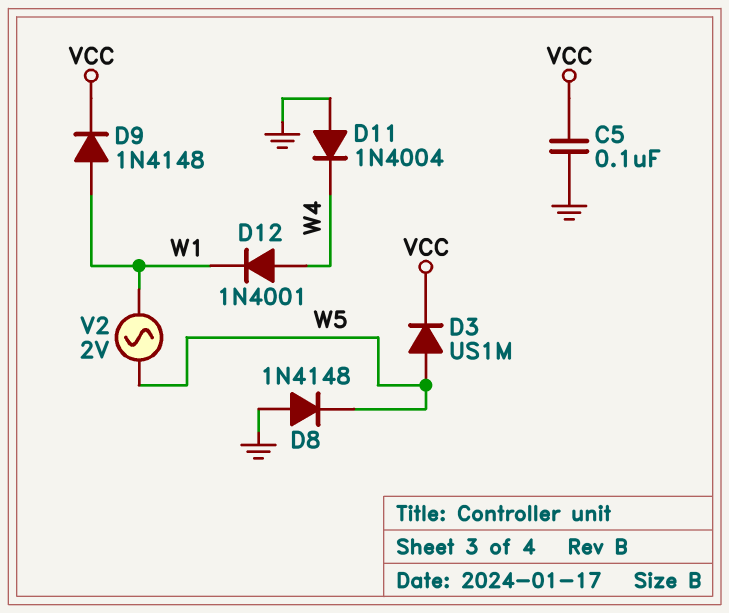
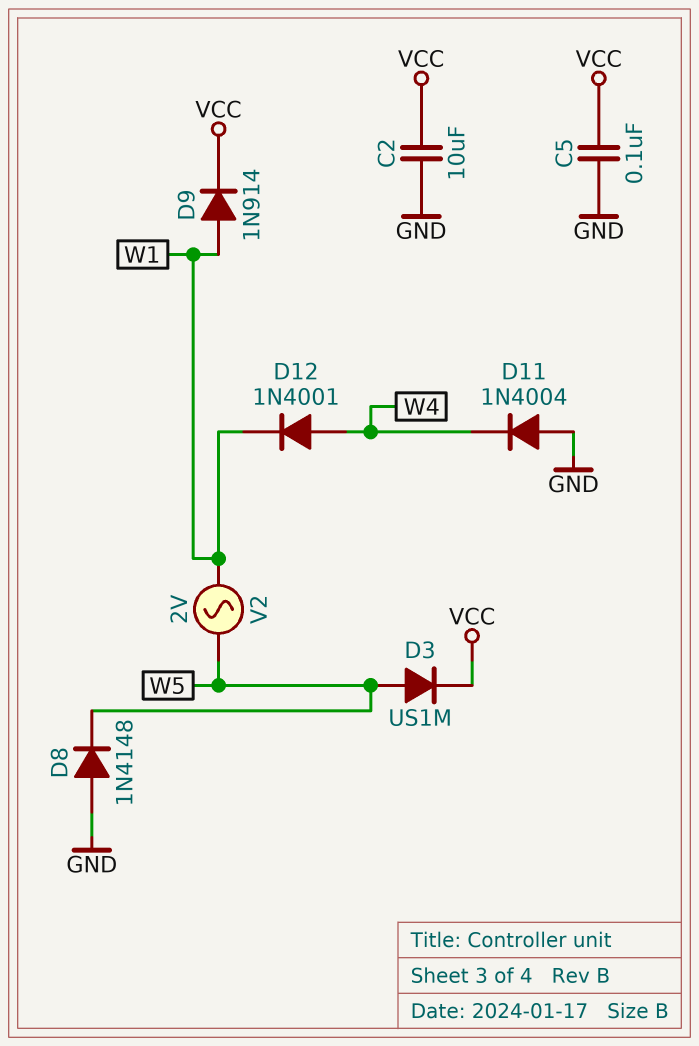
C2: none -> 10uF (GND, VCC)
D9: diode 1N4148 (A W1, K VCC) -> diode 1N914 (A W1, K VCC)

